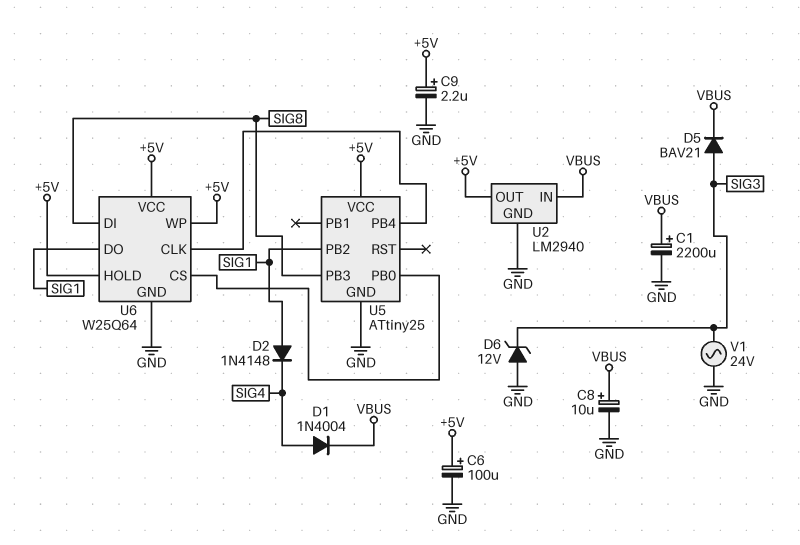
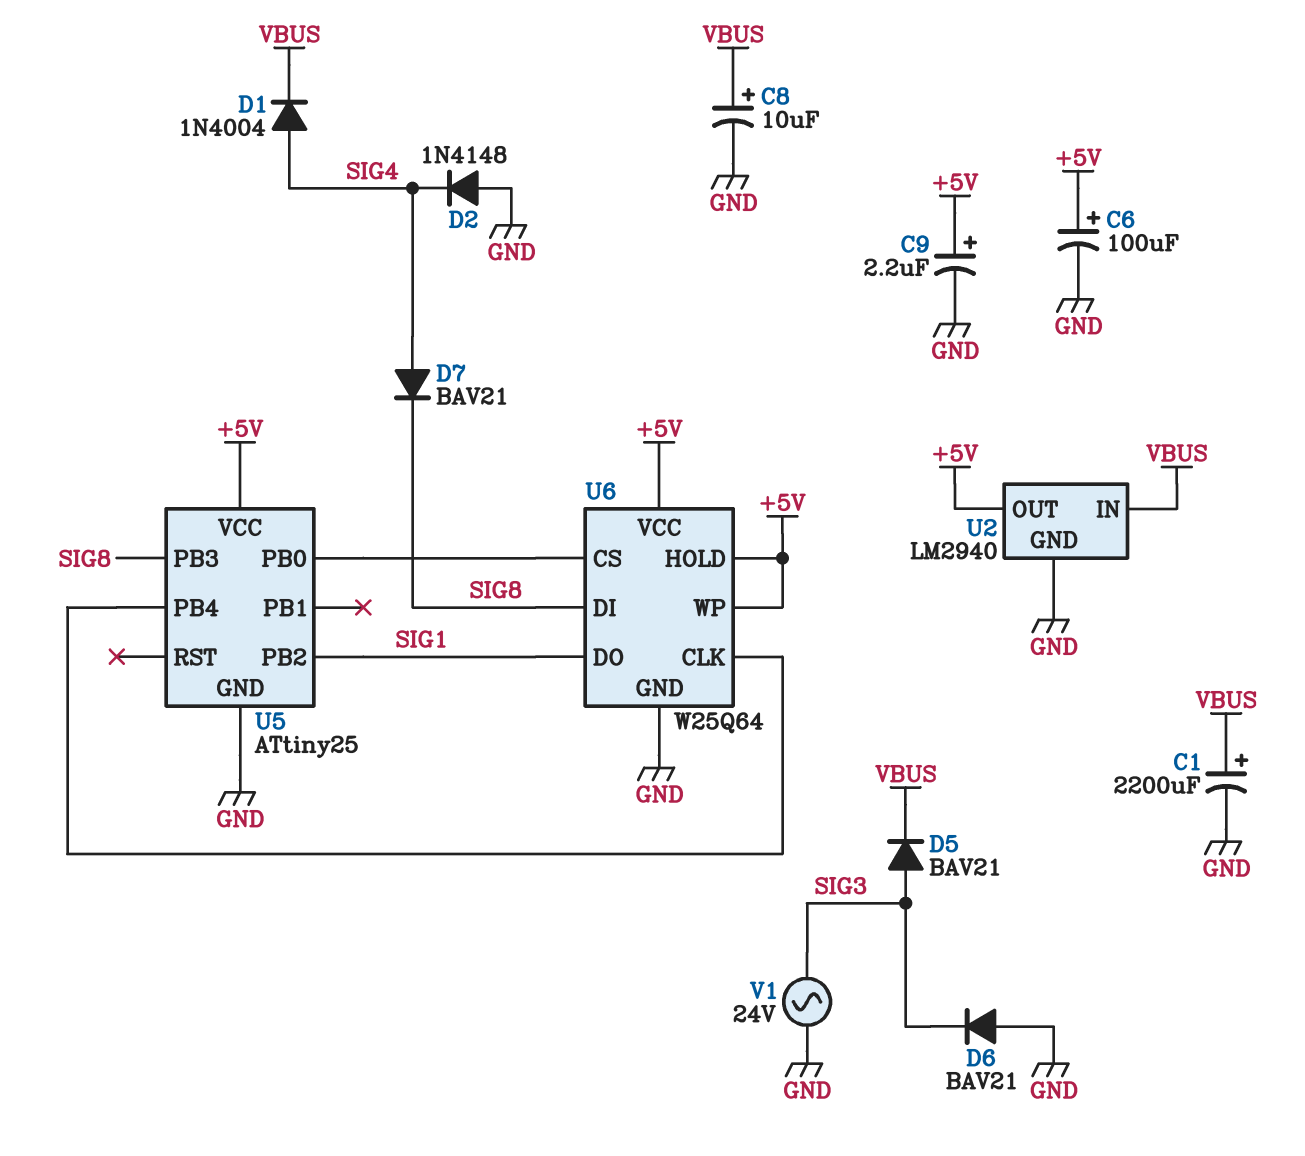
D2: diode 1N4148 (A SIG1, K SIG4) -> diode 1N4148 (A GND, K SIG4)
D6: zener 12V (A GND, K SIG3) -> diode BAV21 (A GND, K SIG3)
D7: none -> diode BAV21 (A SIG4, K SIG8)

